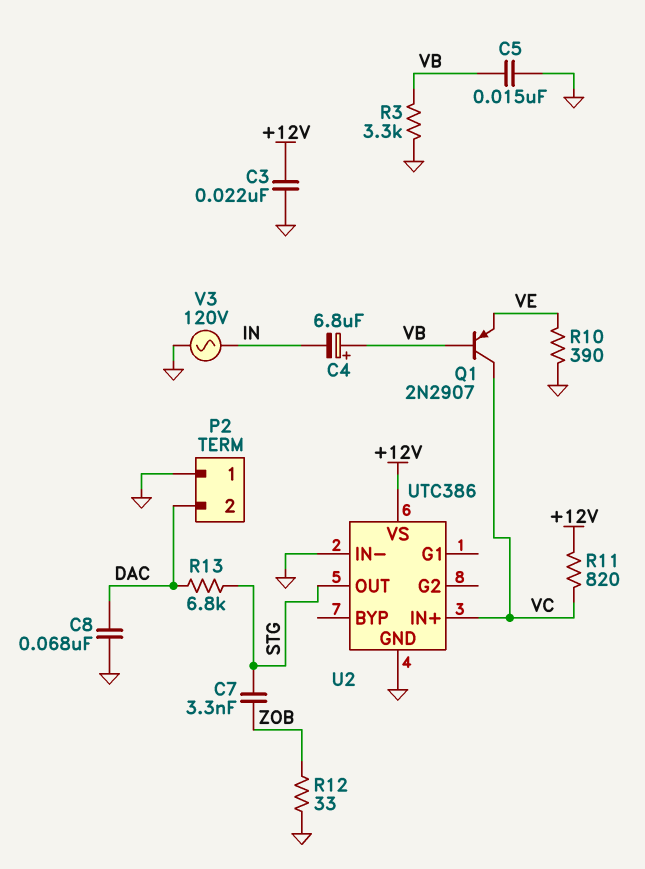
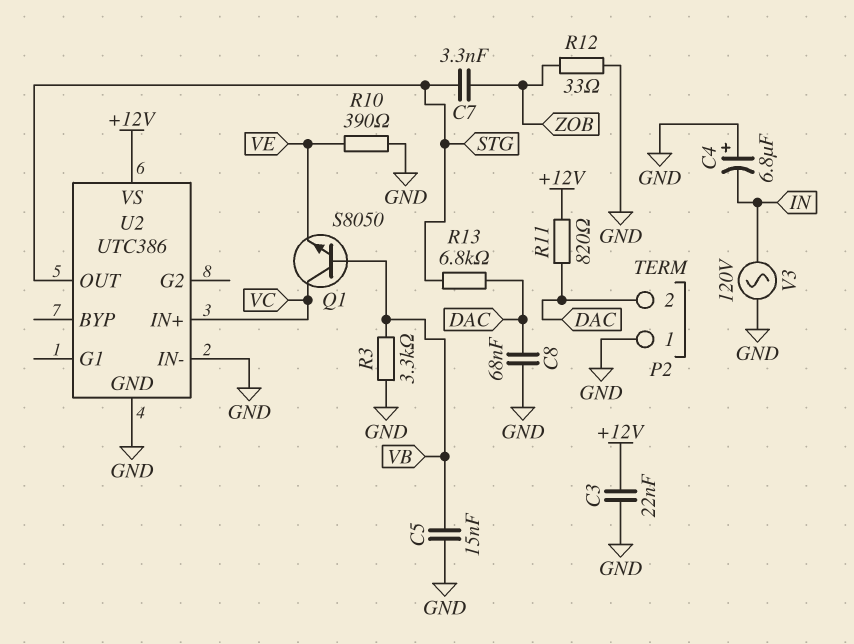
C4: 6.8uF (plus VB, minus IN) -> 6.8uF (plus GND, minus IN)
Q1: PNP 2N2907 (B VB, C VC, E VE) -> NPN S8050 (B VB, C VC, E VE)
R11: 820 (+12V, VC) -> 820 (+12V, DAC)

